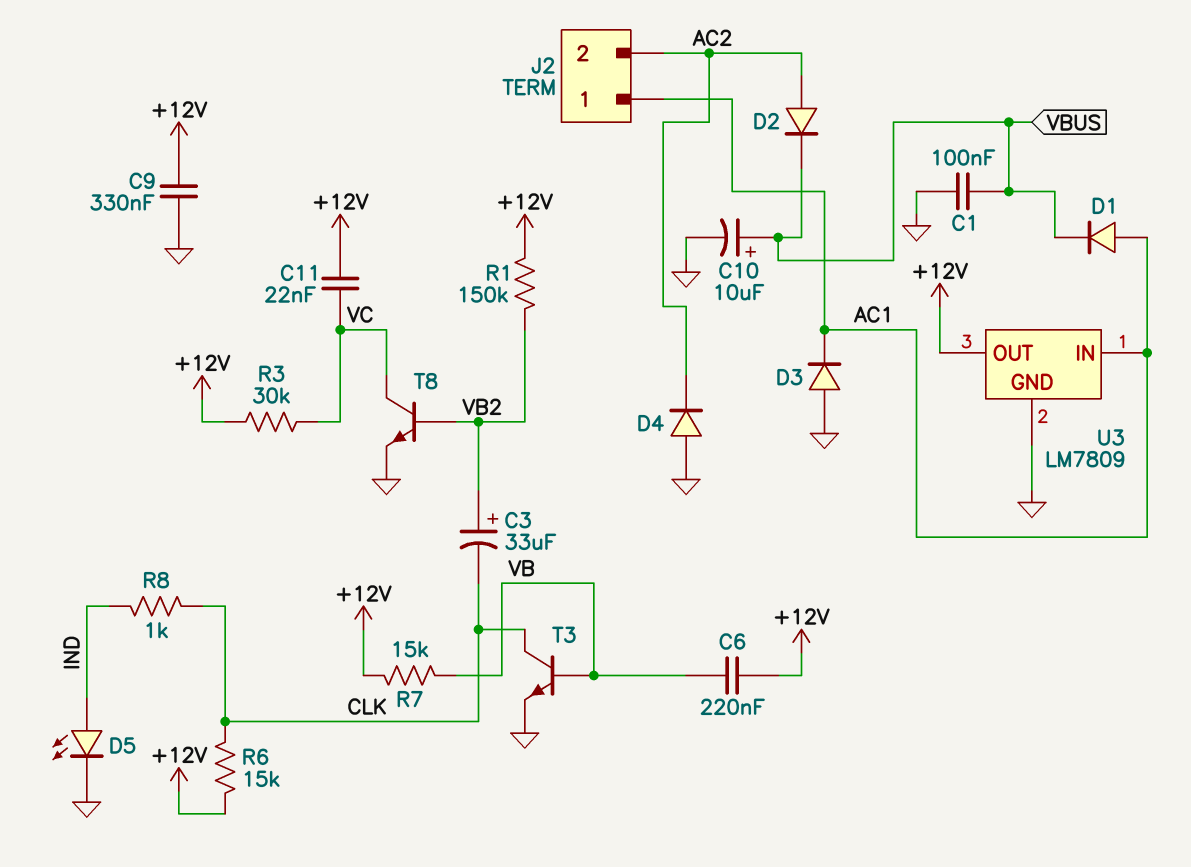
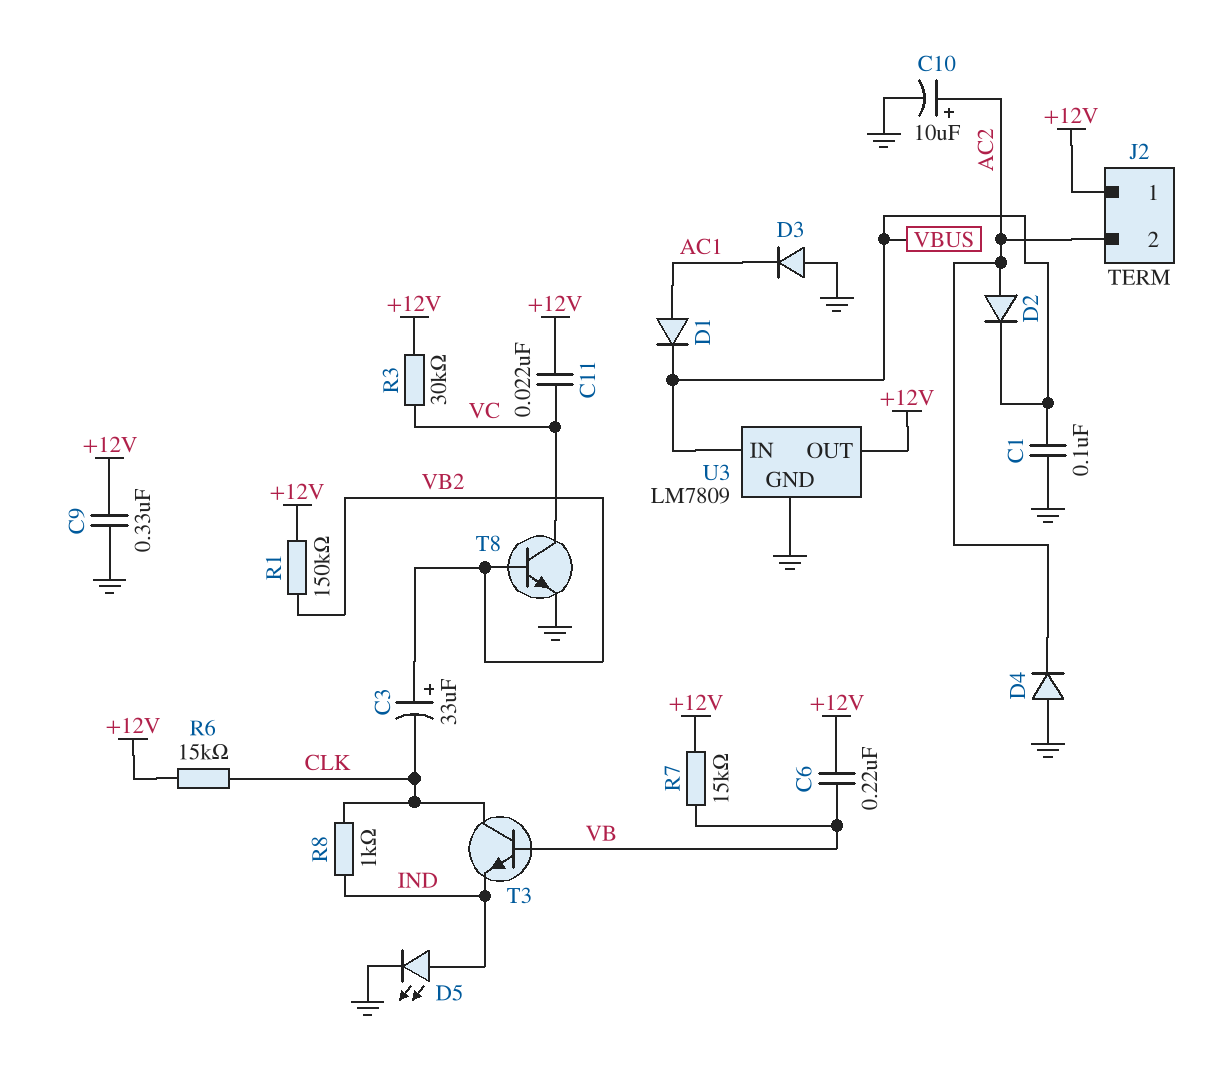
C10: 10uF (plus VBUS, minus GND) -> 10uF (plus AC2, minus GND)
J2 pin 1: AC1 -> +12V
T3: NPN (B VB, C CLK, E GND) -> NPN (B VB, C CLK, E IND)
U3 pin IN: AC1 -> VBUS

